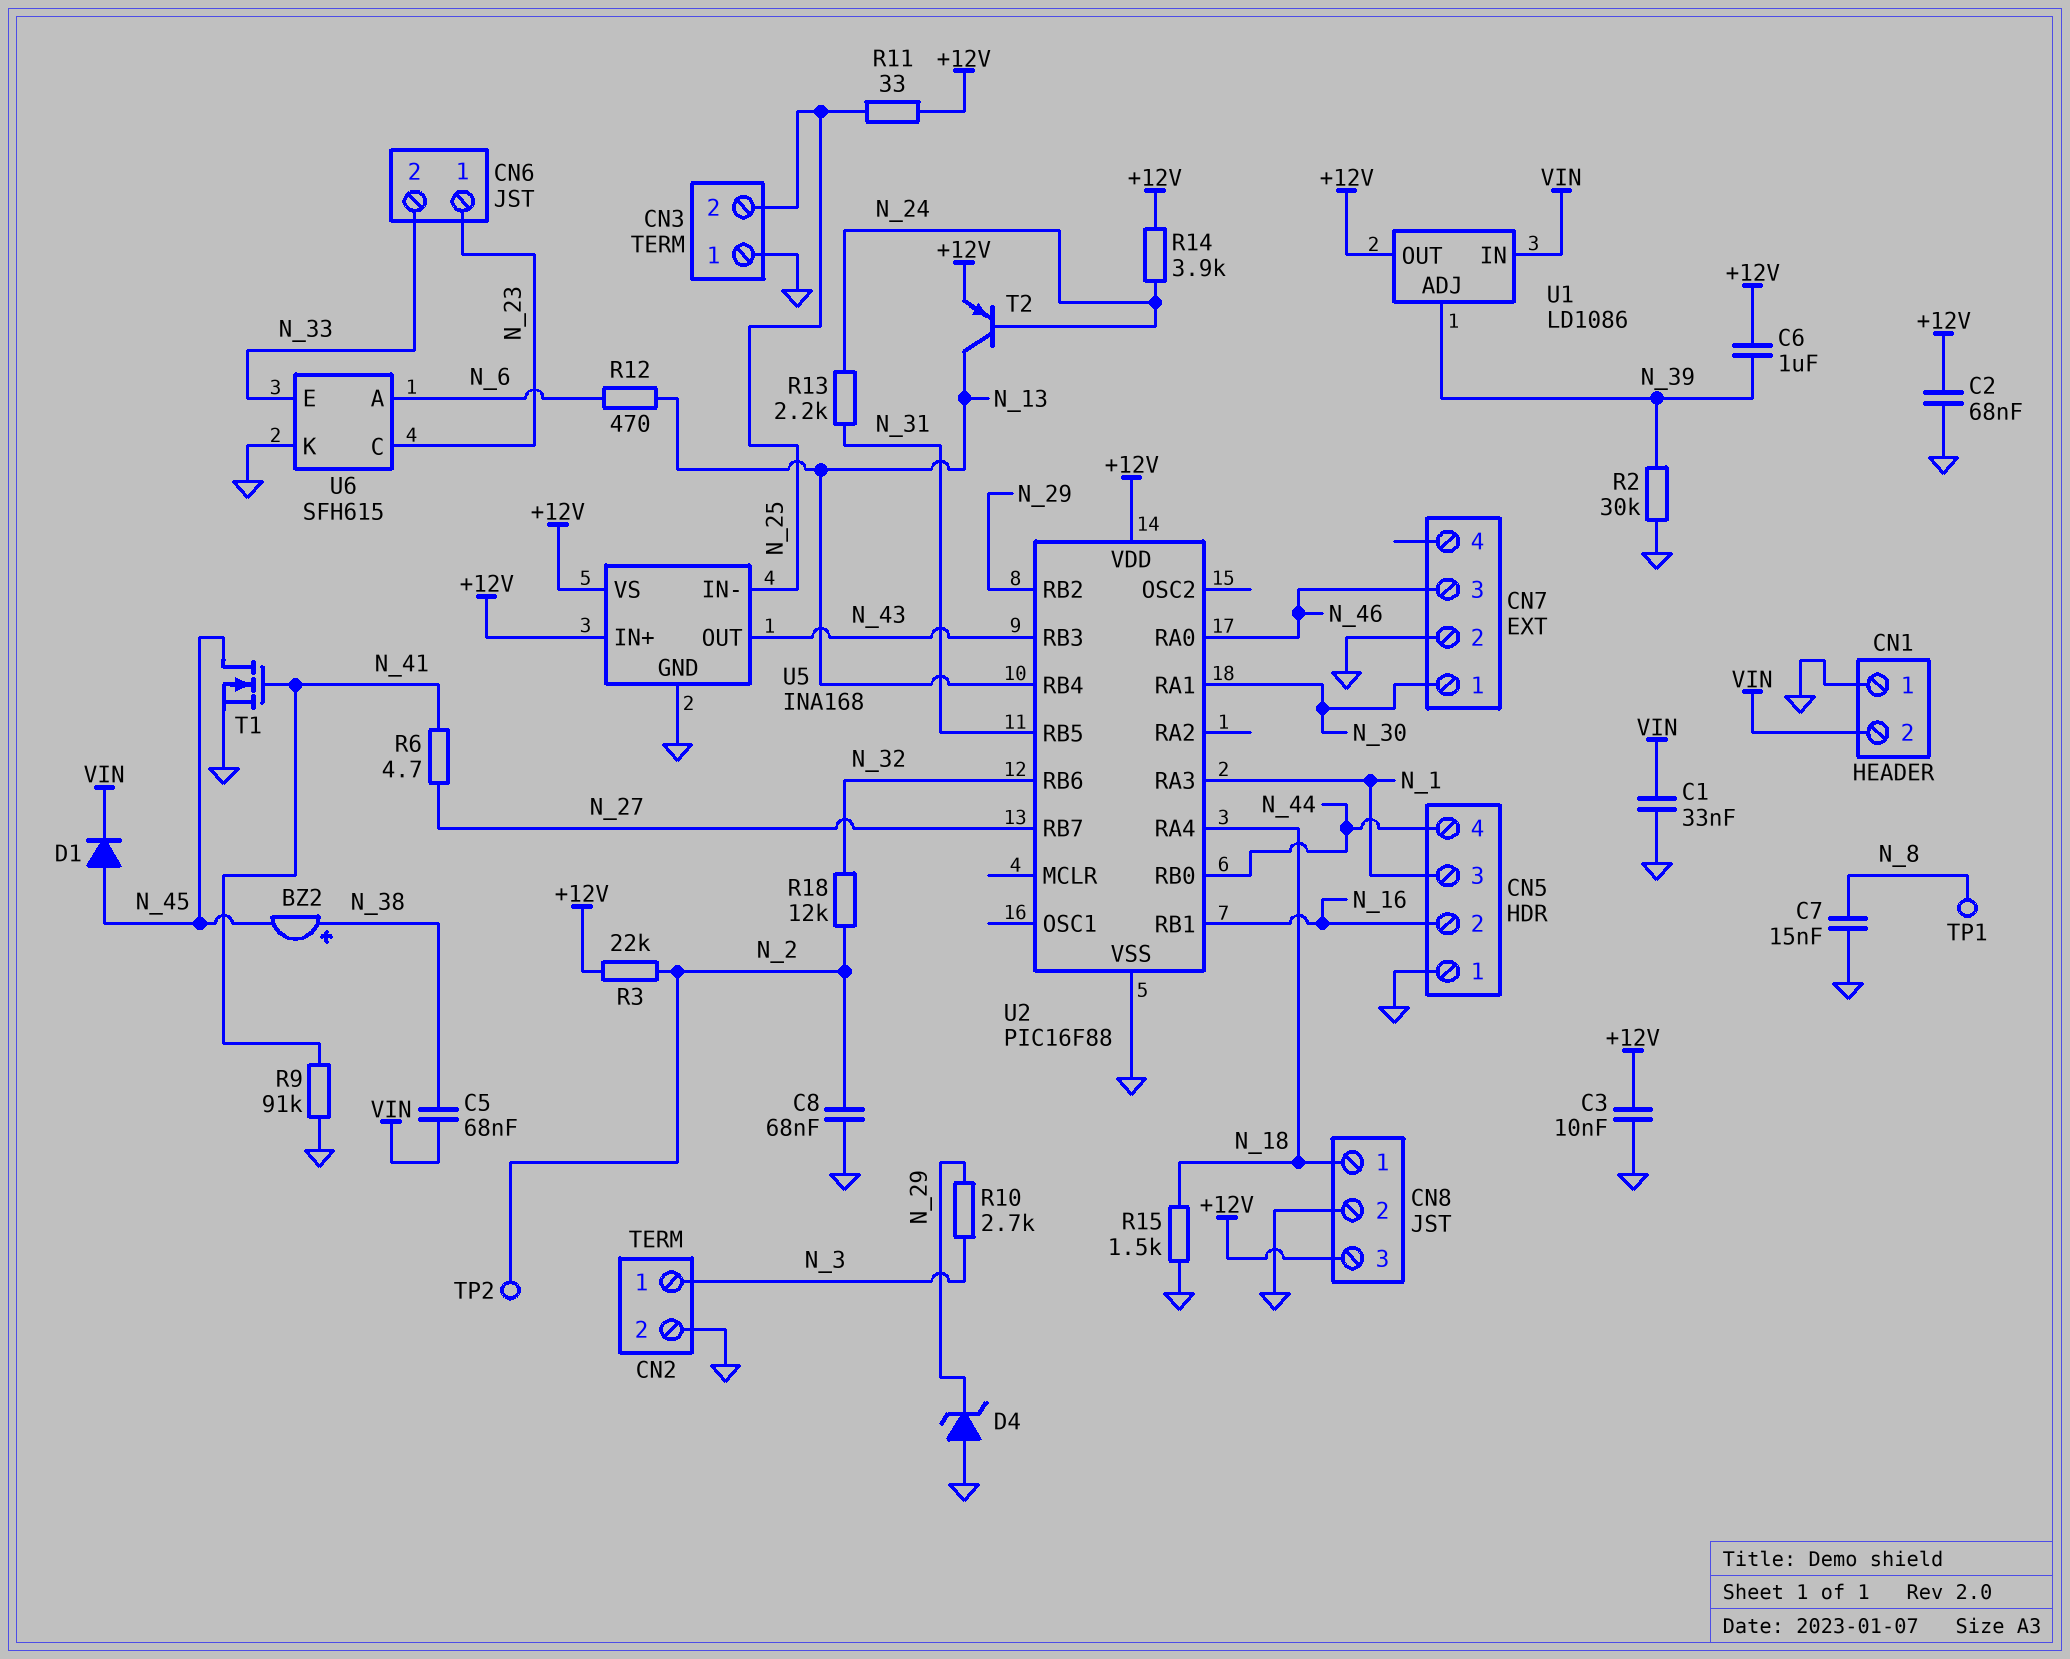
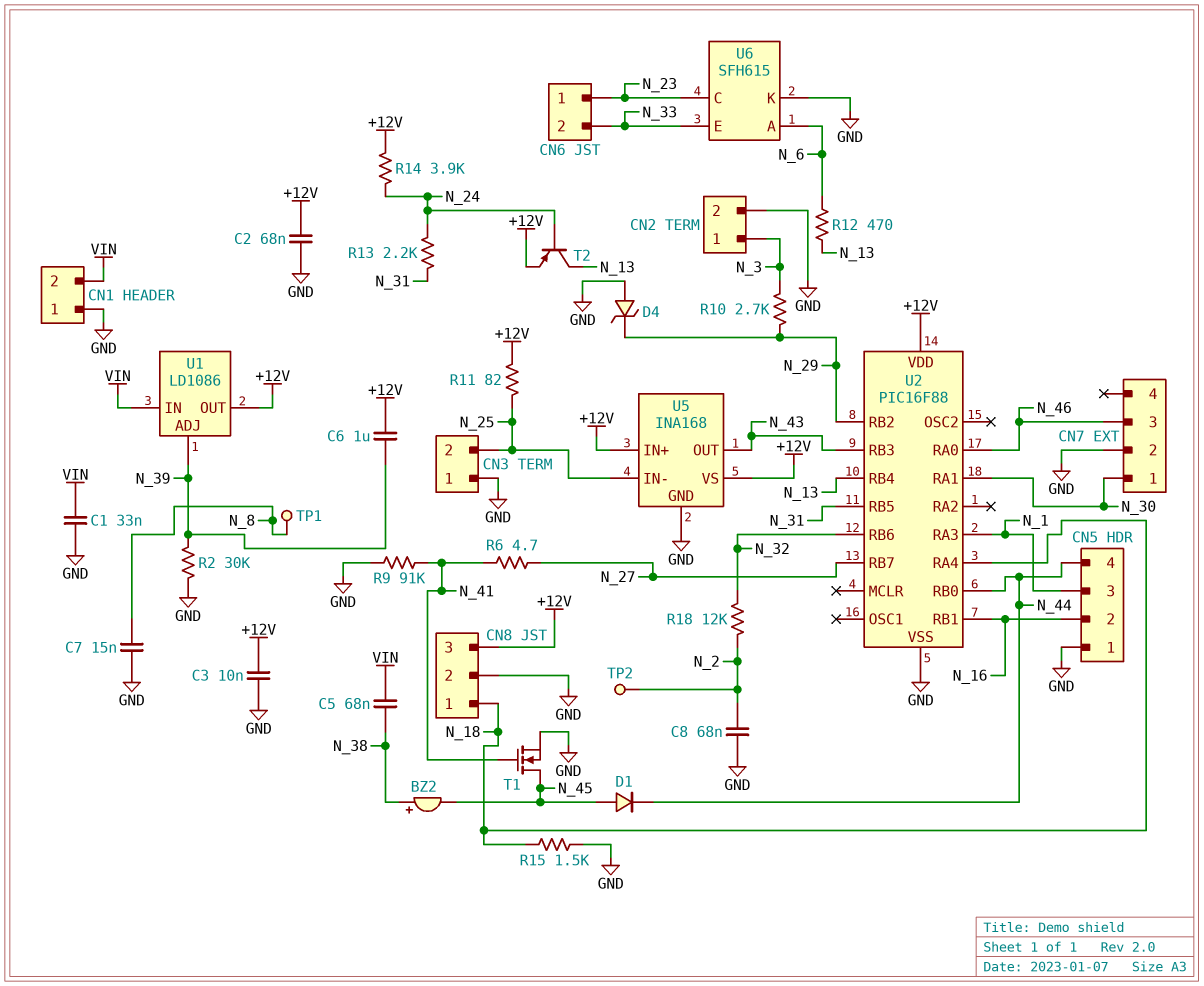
D1: diode (A N_45, K VIN) -> diode (A N_45, K N_44)
R3: 22k (+12V, N_2) -> none
R11: 33 (+12V, N_25) -> 82 (+12V, N_25)

